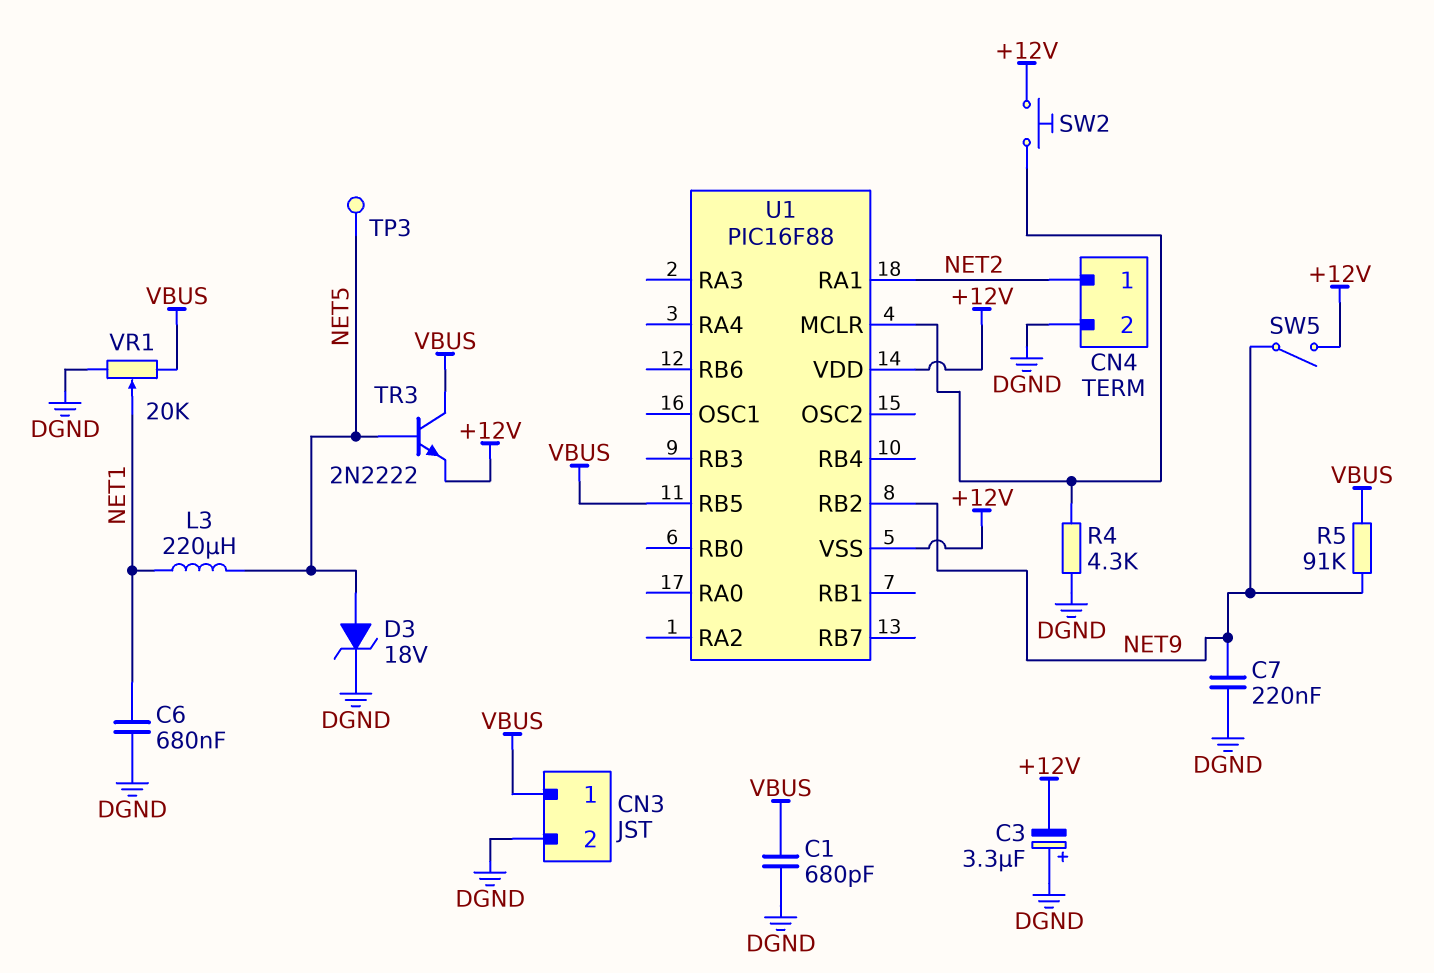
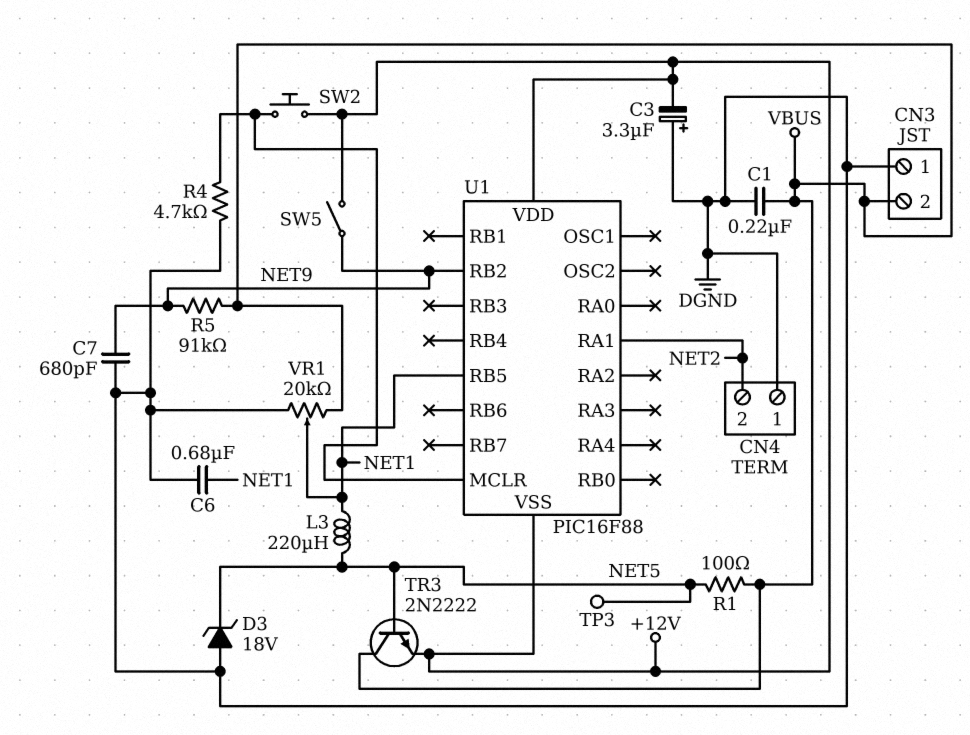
C1: 680pF (DGND, VBUS) -> 220nF (DGND, VBUS)
C7: 220nF (DGND, NET9) -> 680pF (DGND, NET9)
CN3 pin 1: VBUS -> DGND
CN3 pin 2: DGND -> VBUS
CN4 pin 1: NET2 -> DGND
CN4 pin 2: DGND -> NET2
D3: zener 18V (A NET5, K DGND) -> zener 18V (A DGND, K NET5)
R1: none -> 100 (NET5, VBUS)
R4: 4.3k (DGND, U1/MCLR) -> 4.7k (DGND, U1/MCLR)
U1 pin RB5: VBUS -> NET1

